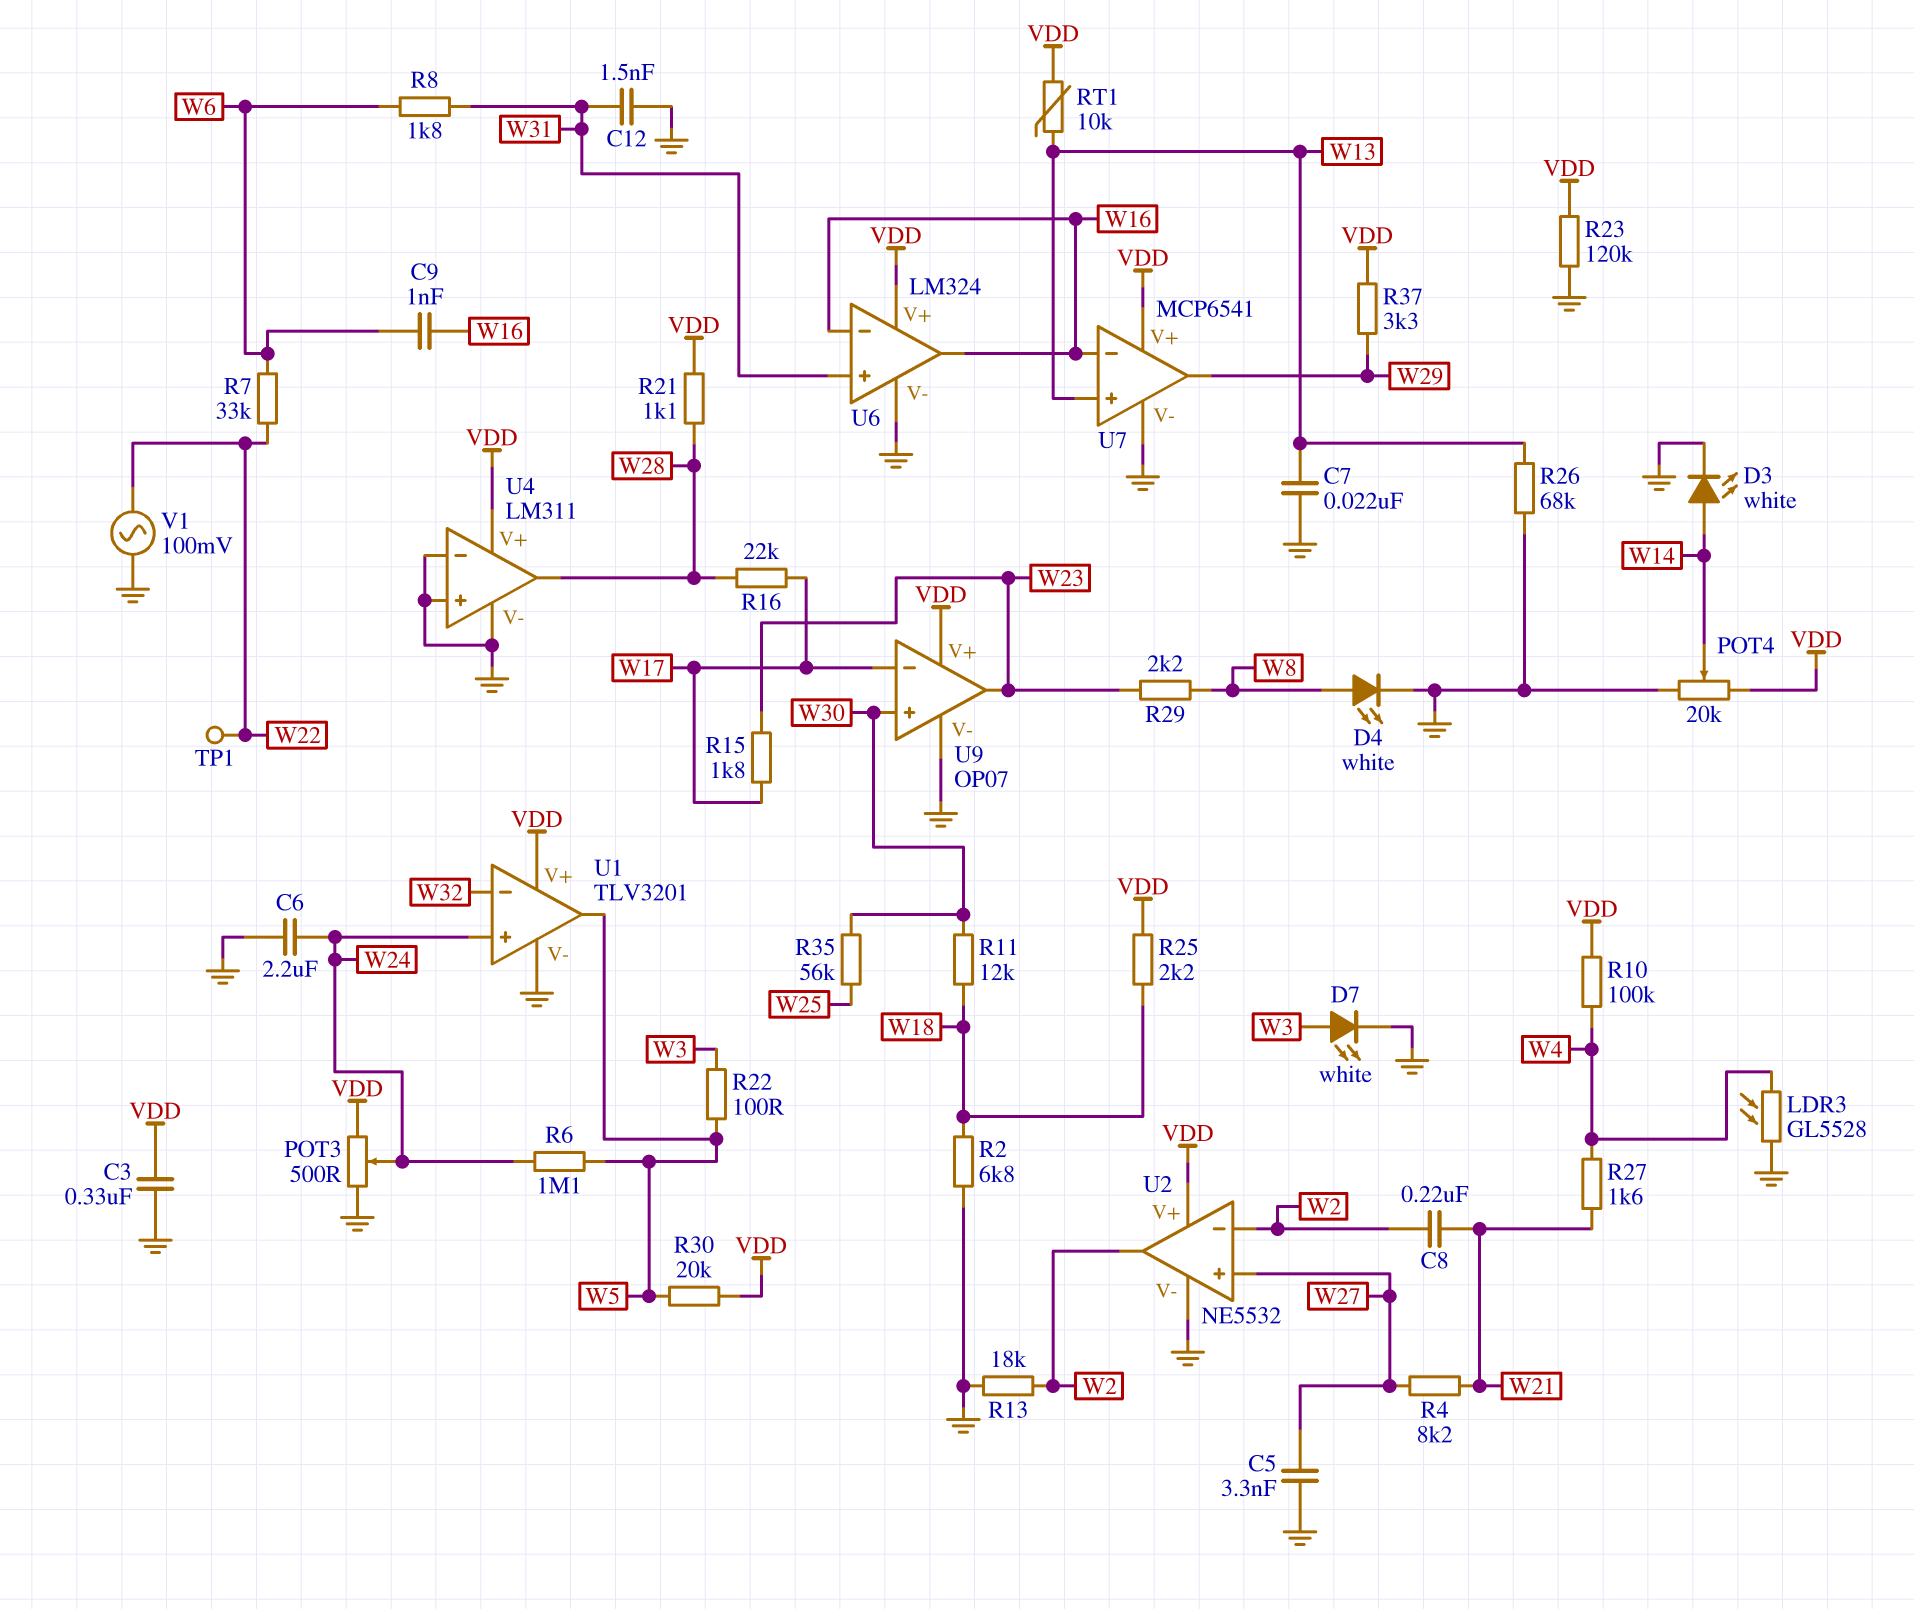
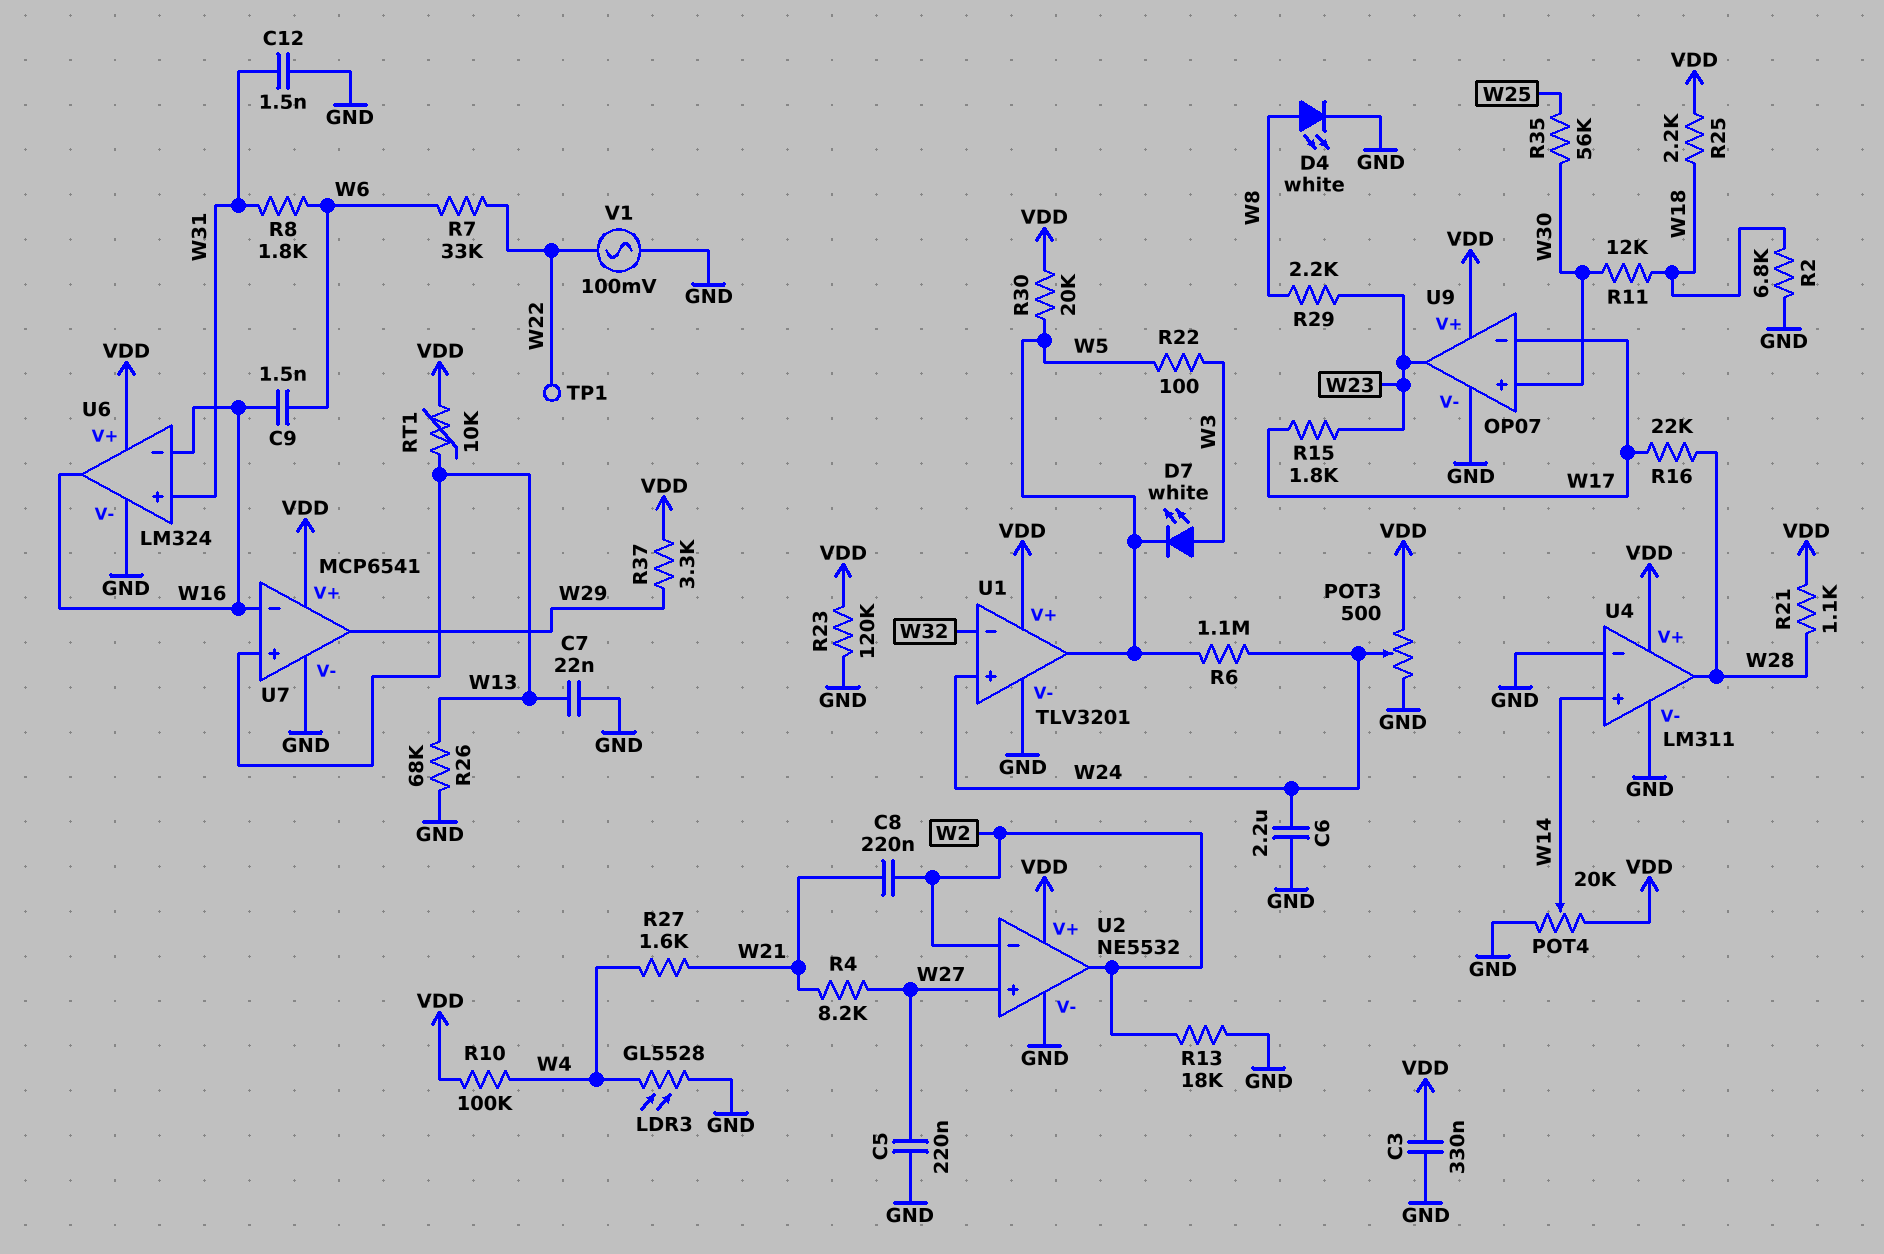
C5: 3.3nF (GND, W27) -> 220nF (GND, W27)
C9: 1nF (W6, W16) -> 1.5nF (W6, W16)
D3: LED white (A W14, K GND) -> none
D7: LED white (A W3, K GND) -> LED white (A W3, K W5)
U4 pin in+: GND -> W14

